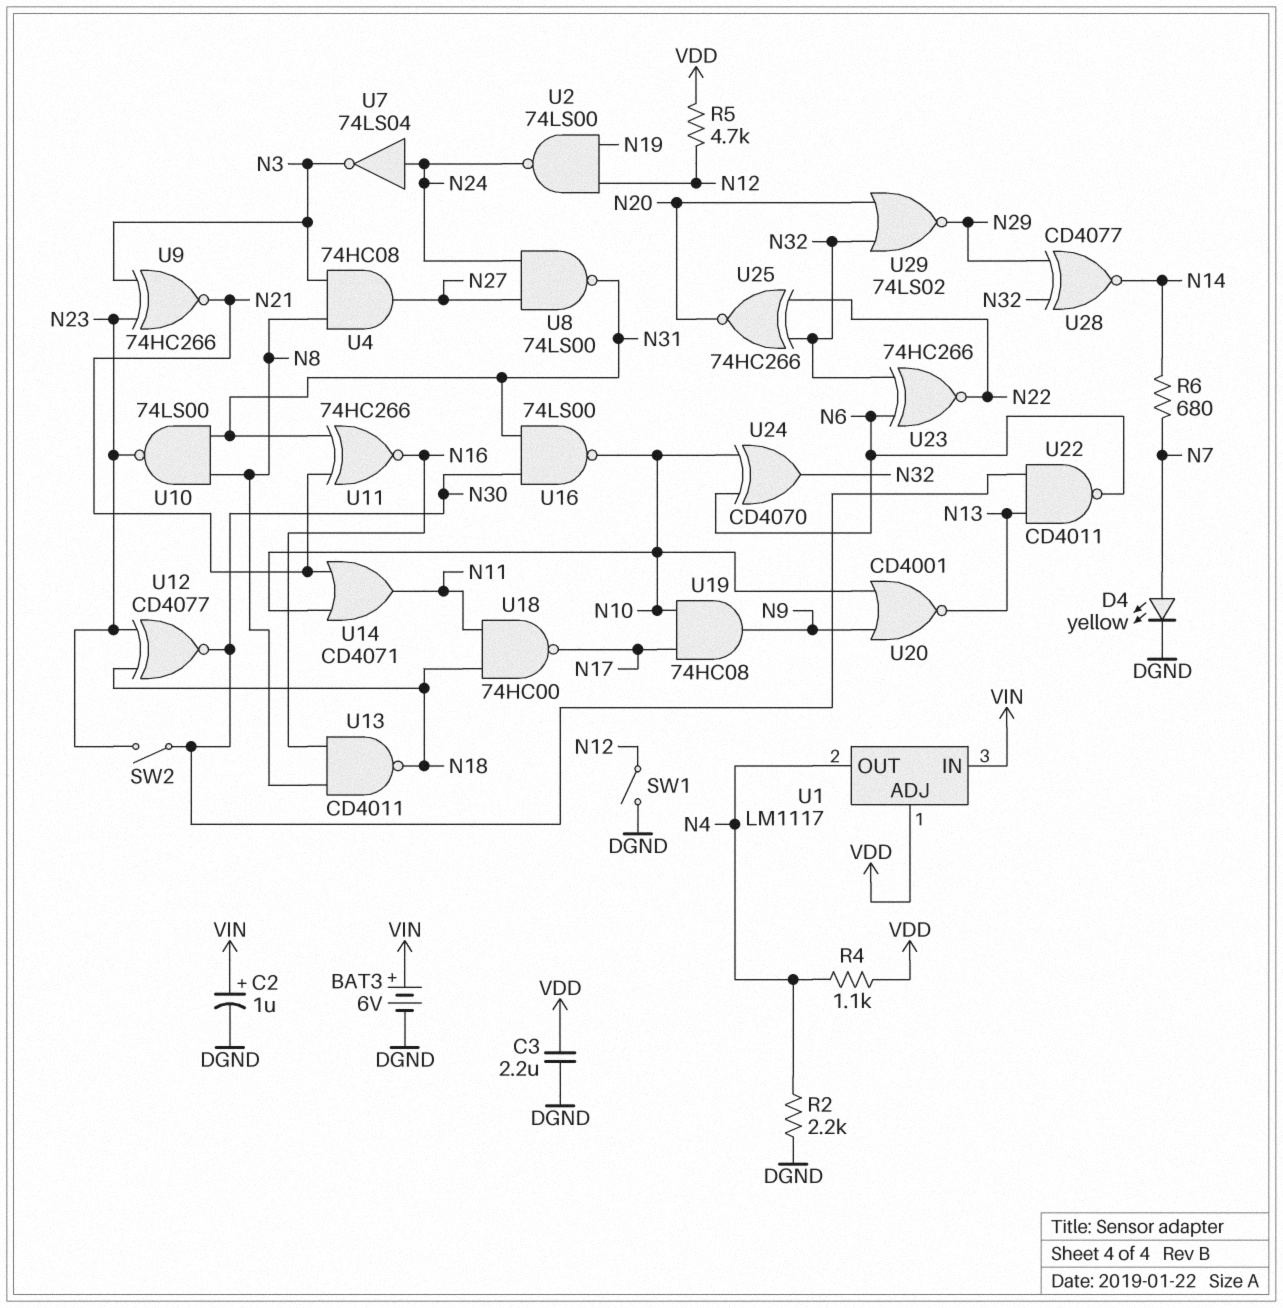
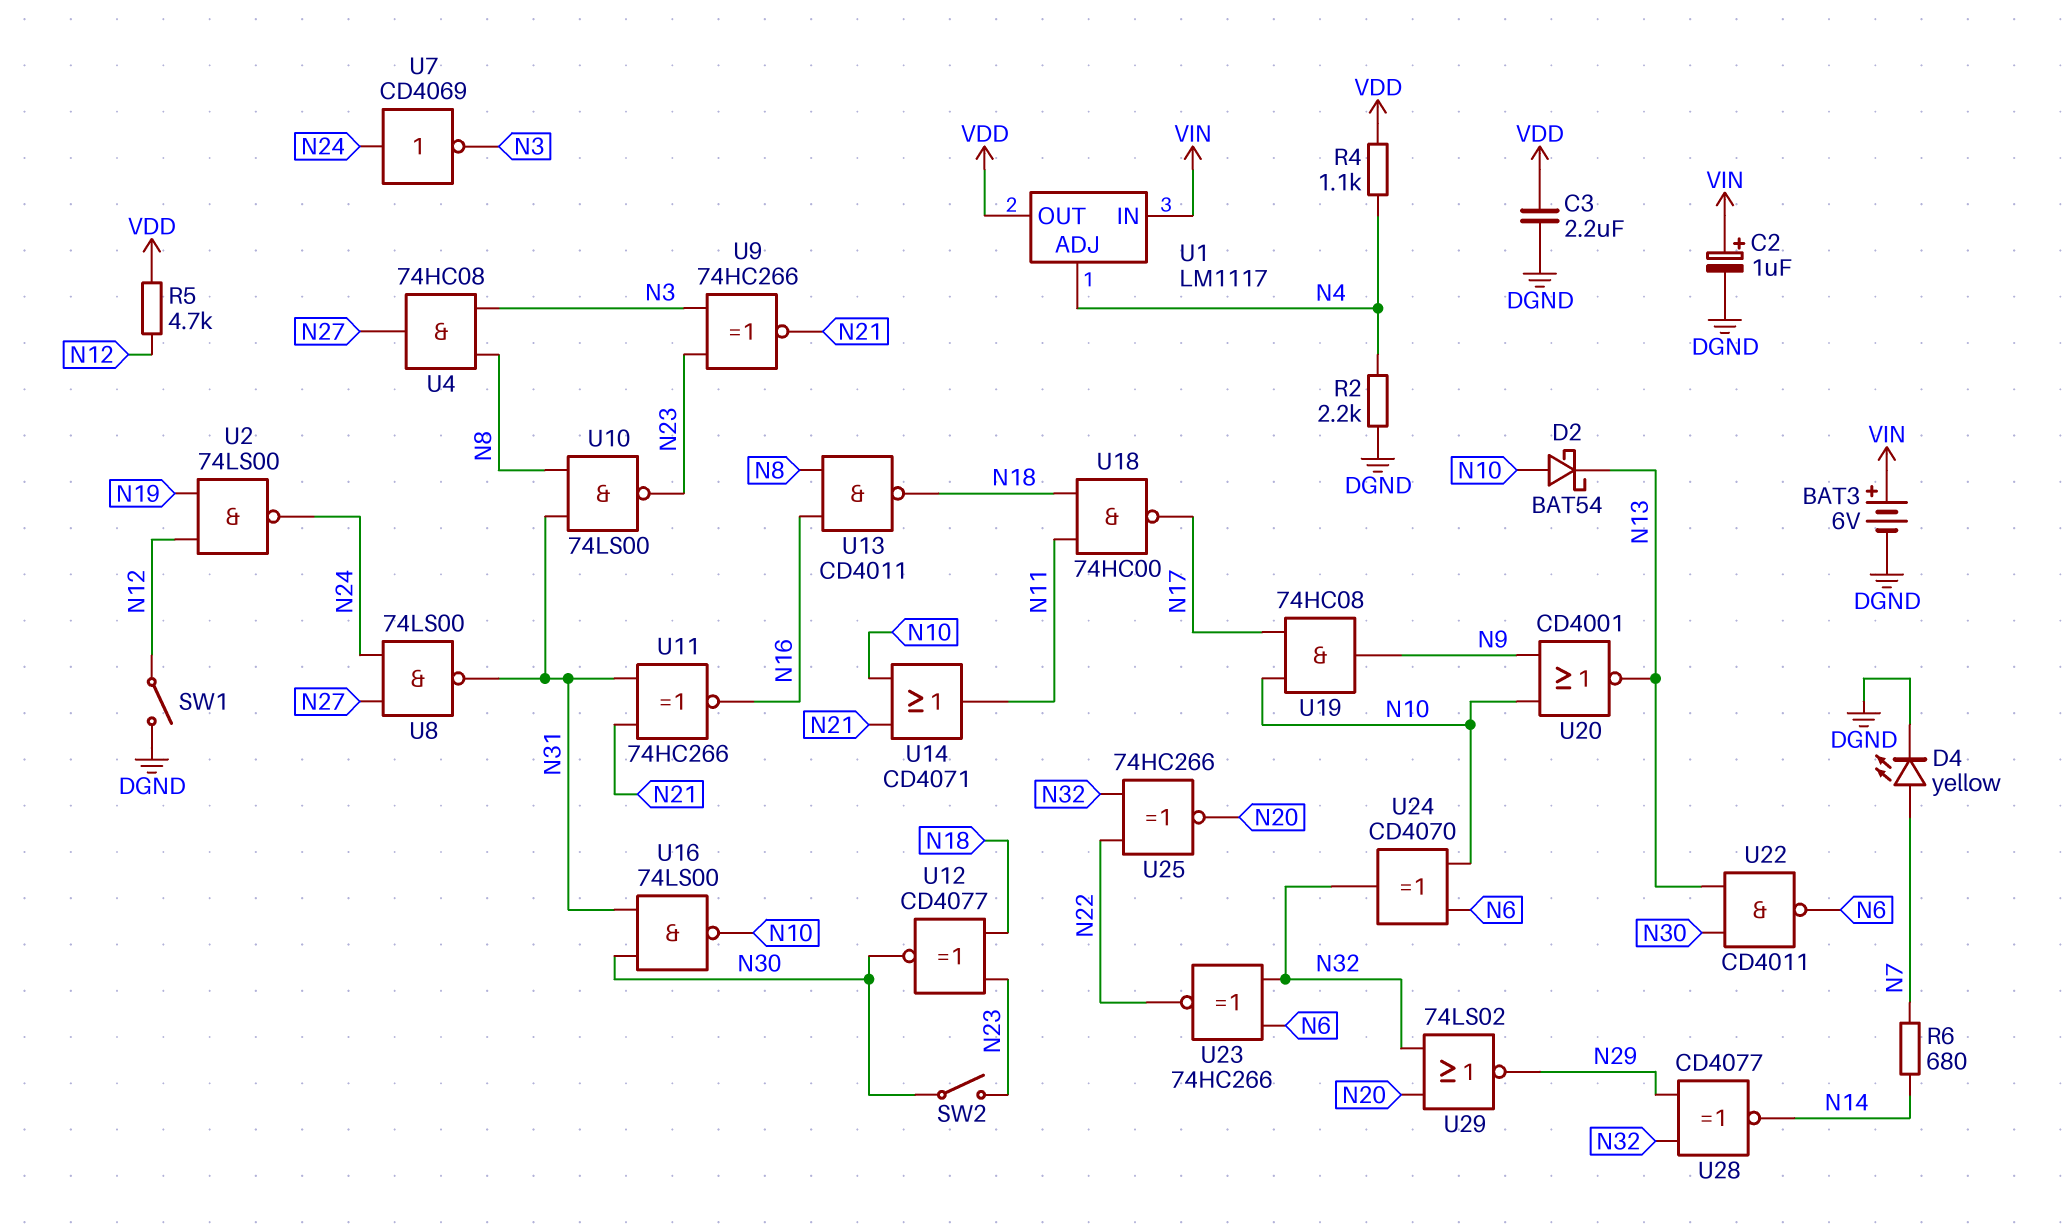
D2: none -> schottky BAT54 (A N10, K N13)
U1 pin ADJ: VDD -> N4
U1 pin OUT: N4 -> VDD
U7: NOT 74LS04 (in N24, out N3) -> NOT CD4069 (in N24, out N3)

